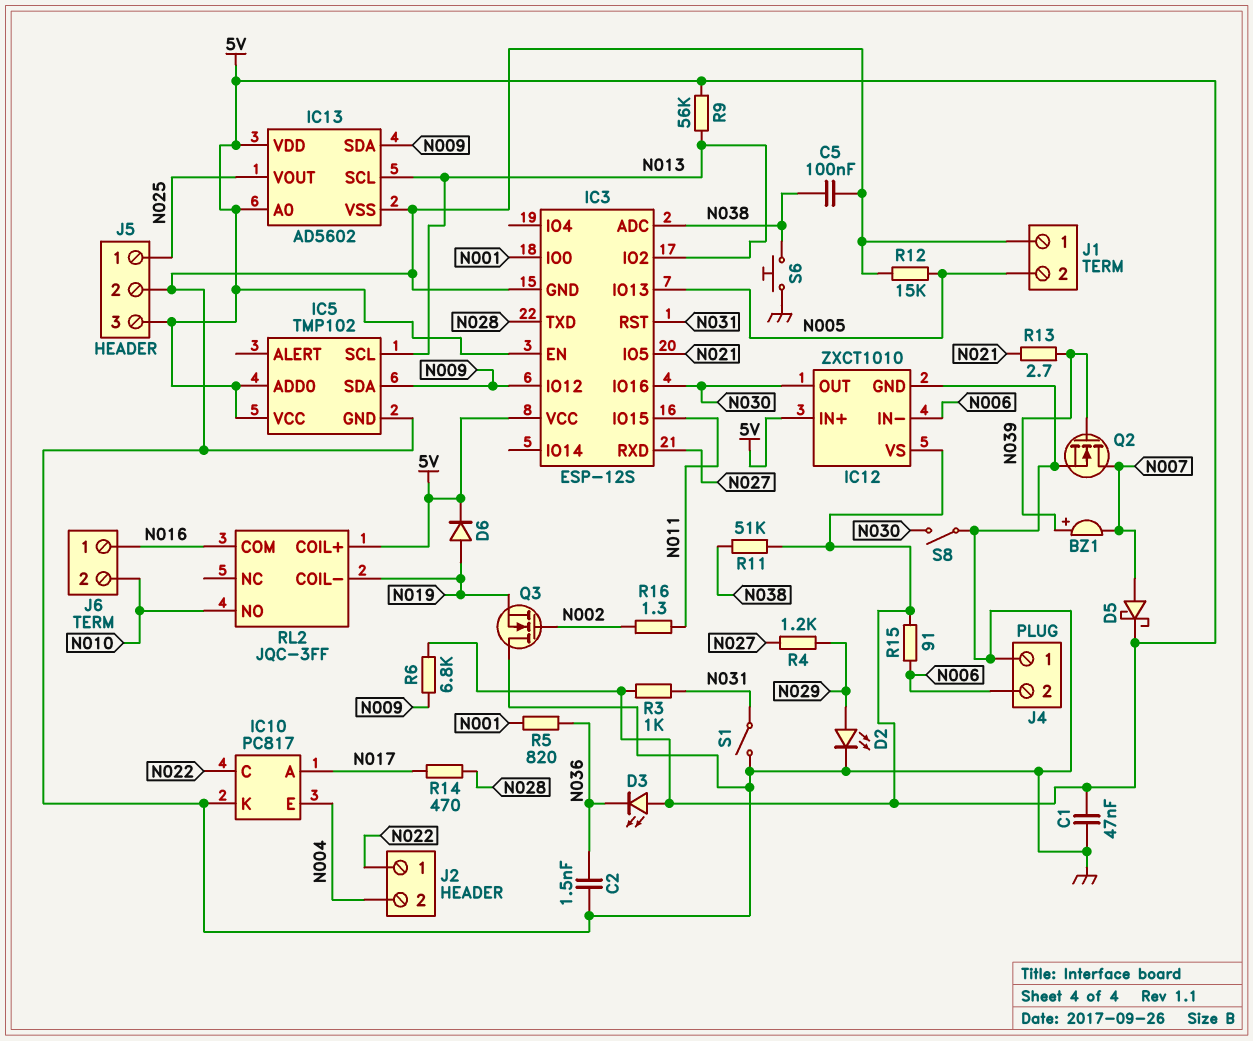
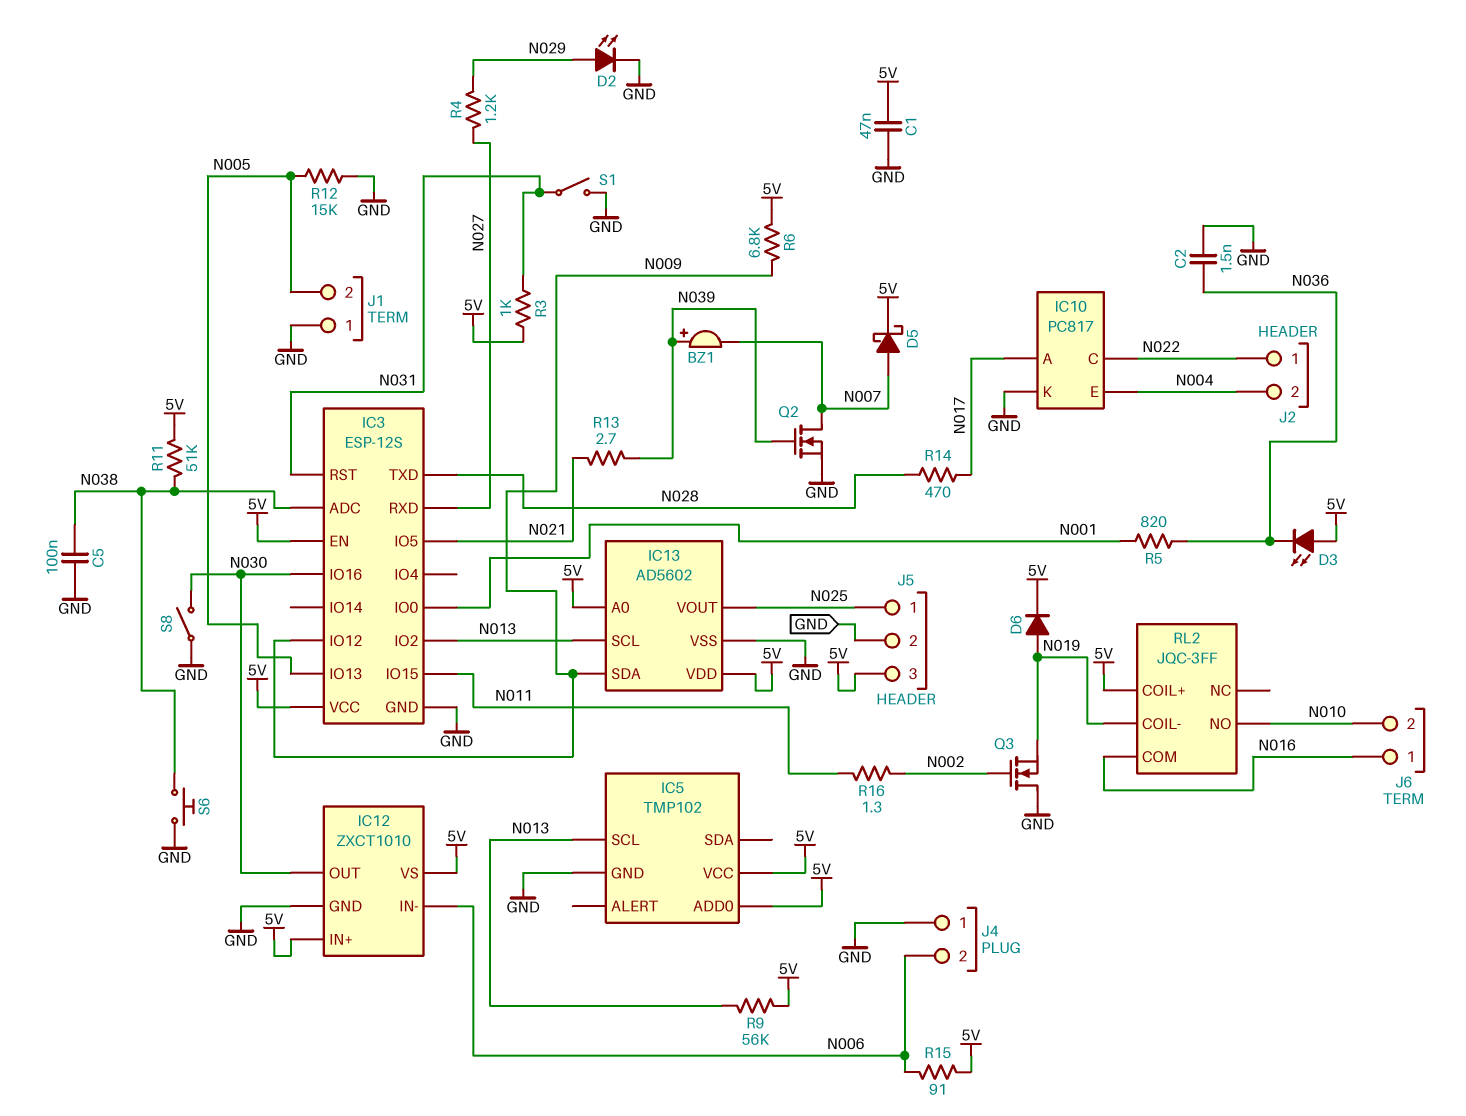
IC5 pin SDA: N009 -> none

